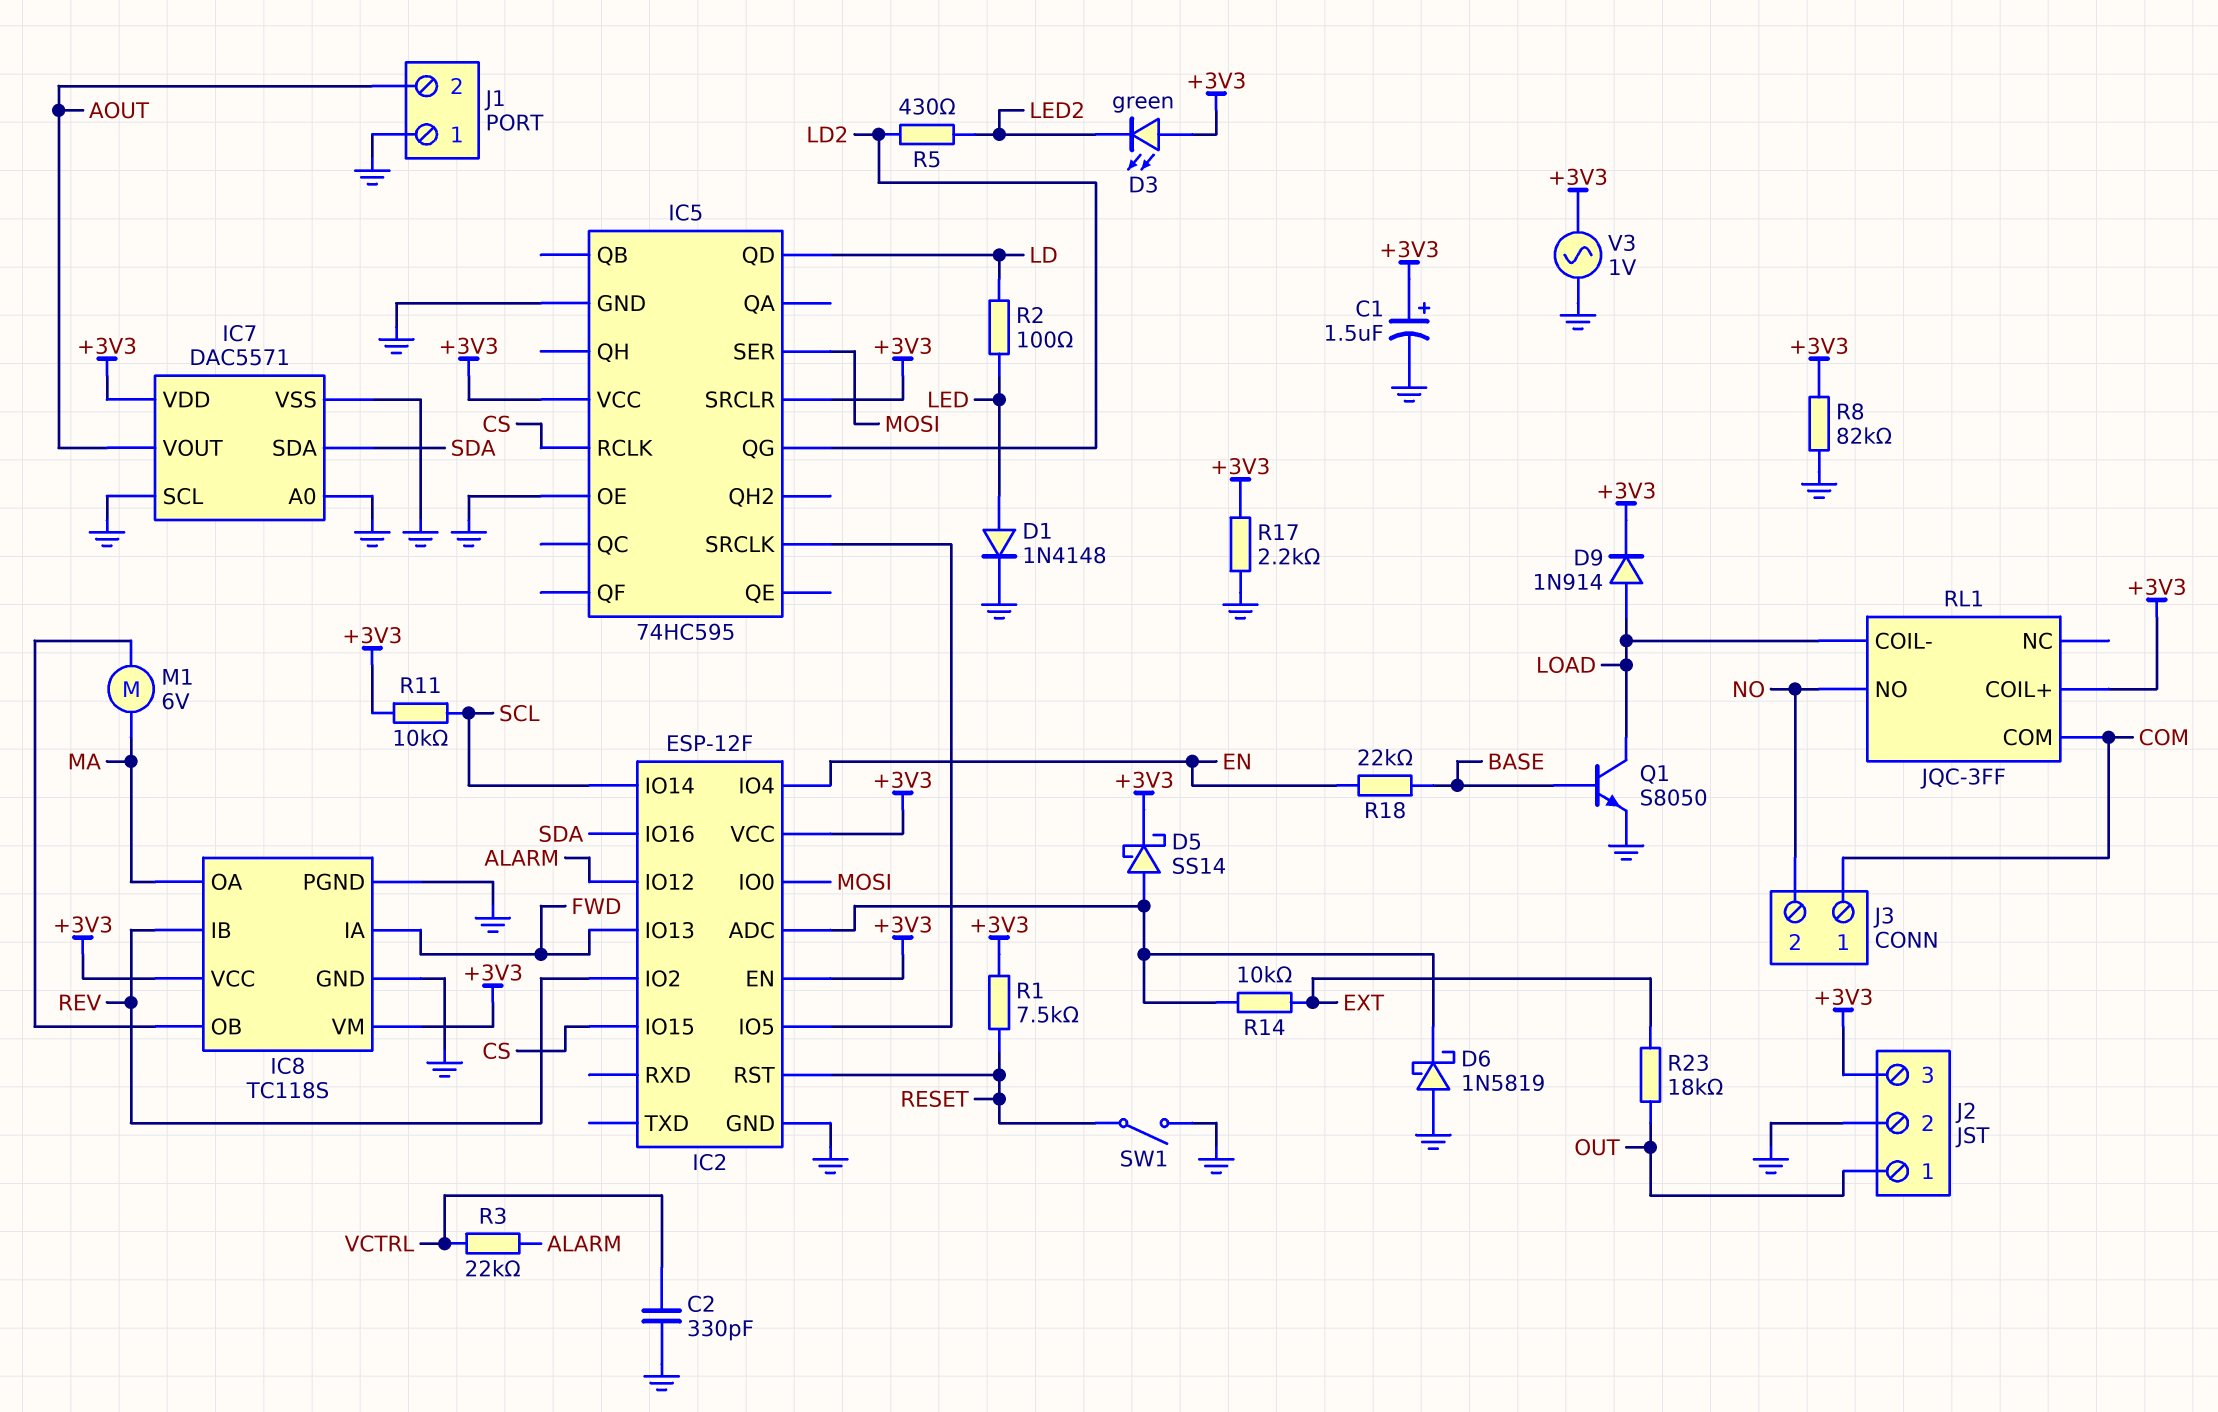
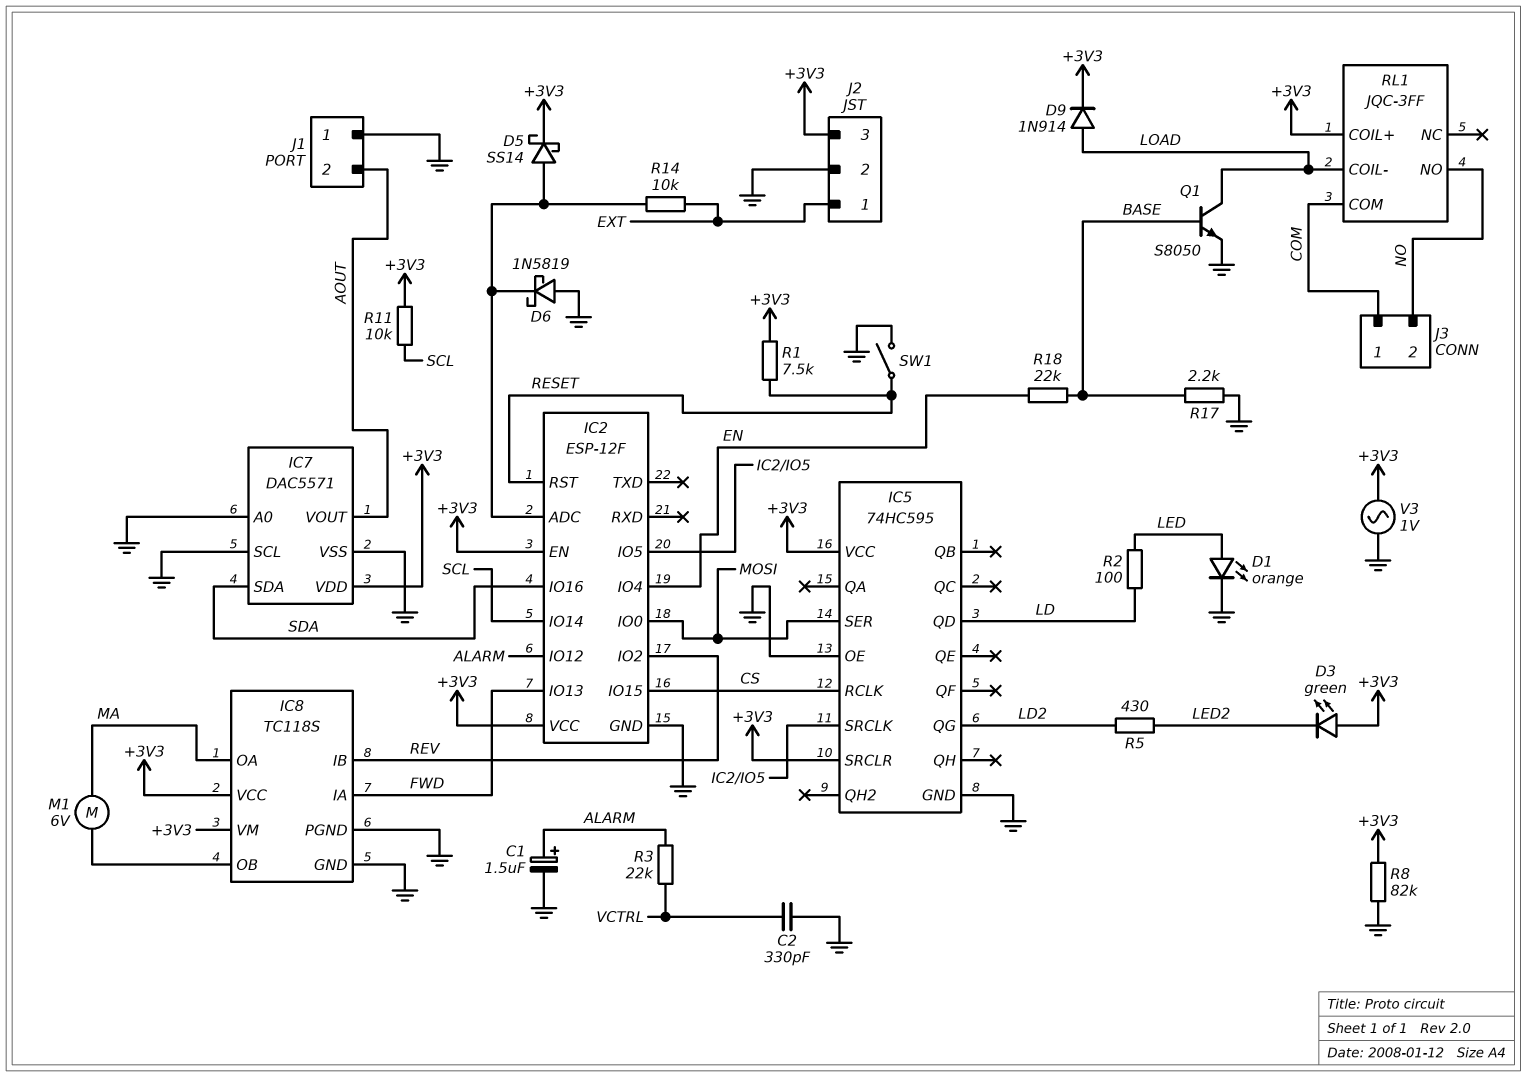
C1: 1.5uF (plus +3V3, minus GND) -> 1.5uF (plus ALARM, minus GND)
D1: diode 1N4148 (A LED, K GND) -> LED orange (A LED, K GND)
J2 pin 1: OUT -> EXT
R17: 2.2k (+3V3, GND) -> 2.2k (BASE, GND)
R23: 18k (EXT, OUT) -> none

